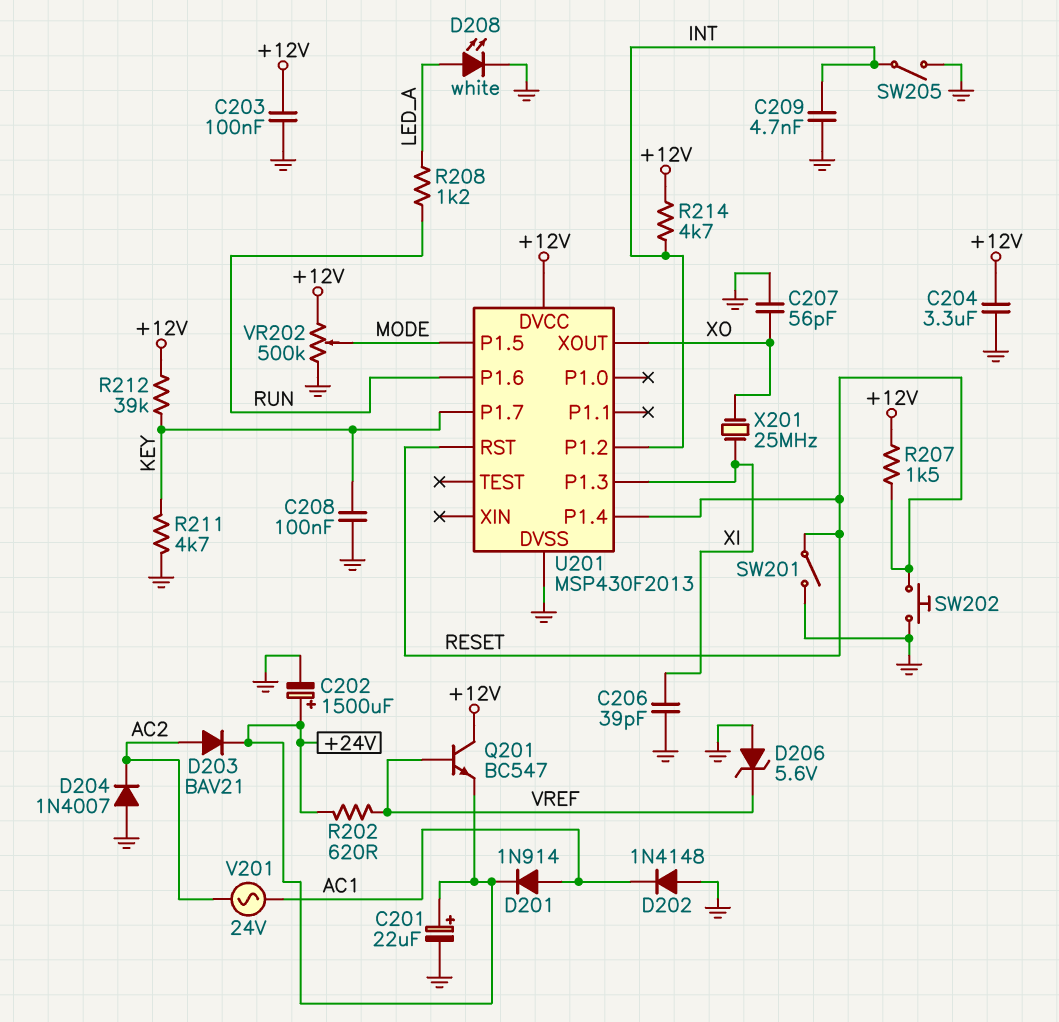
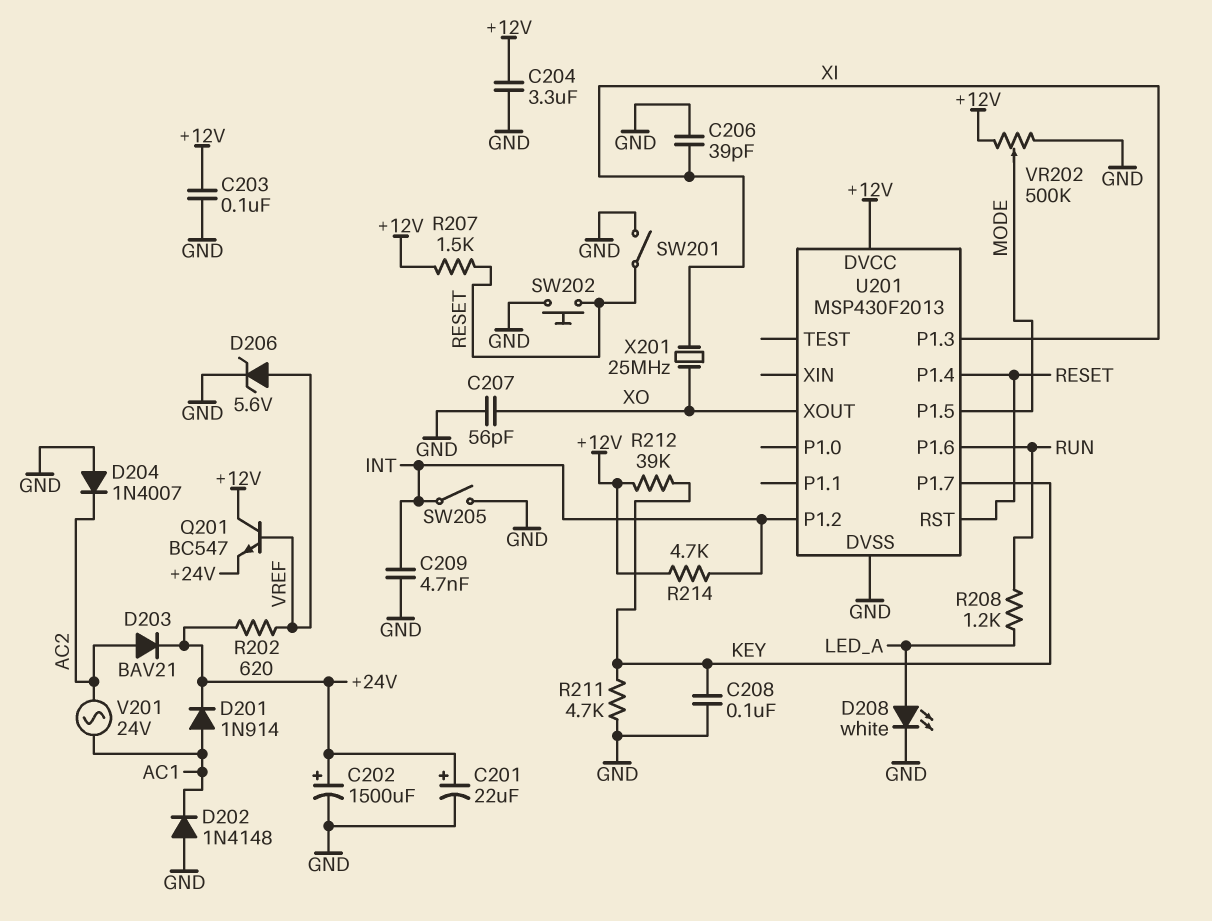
D206: zener 5.6V (A GND, K VREF) -> zener 5.6V (A VREF, K GND)

